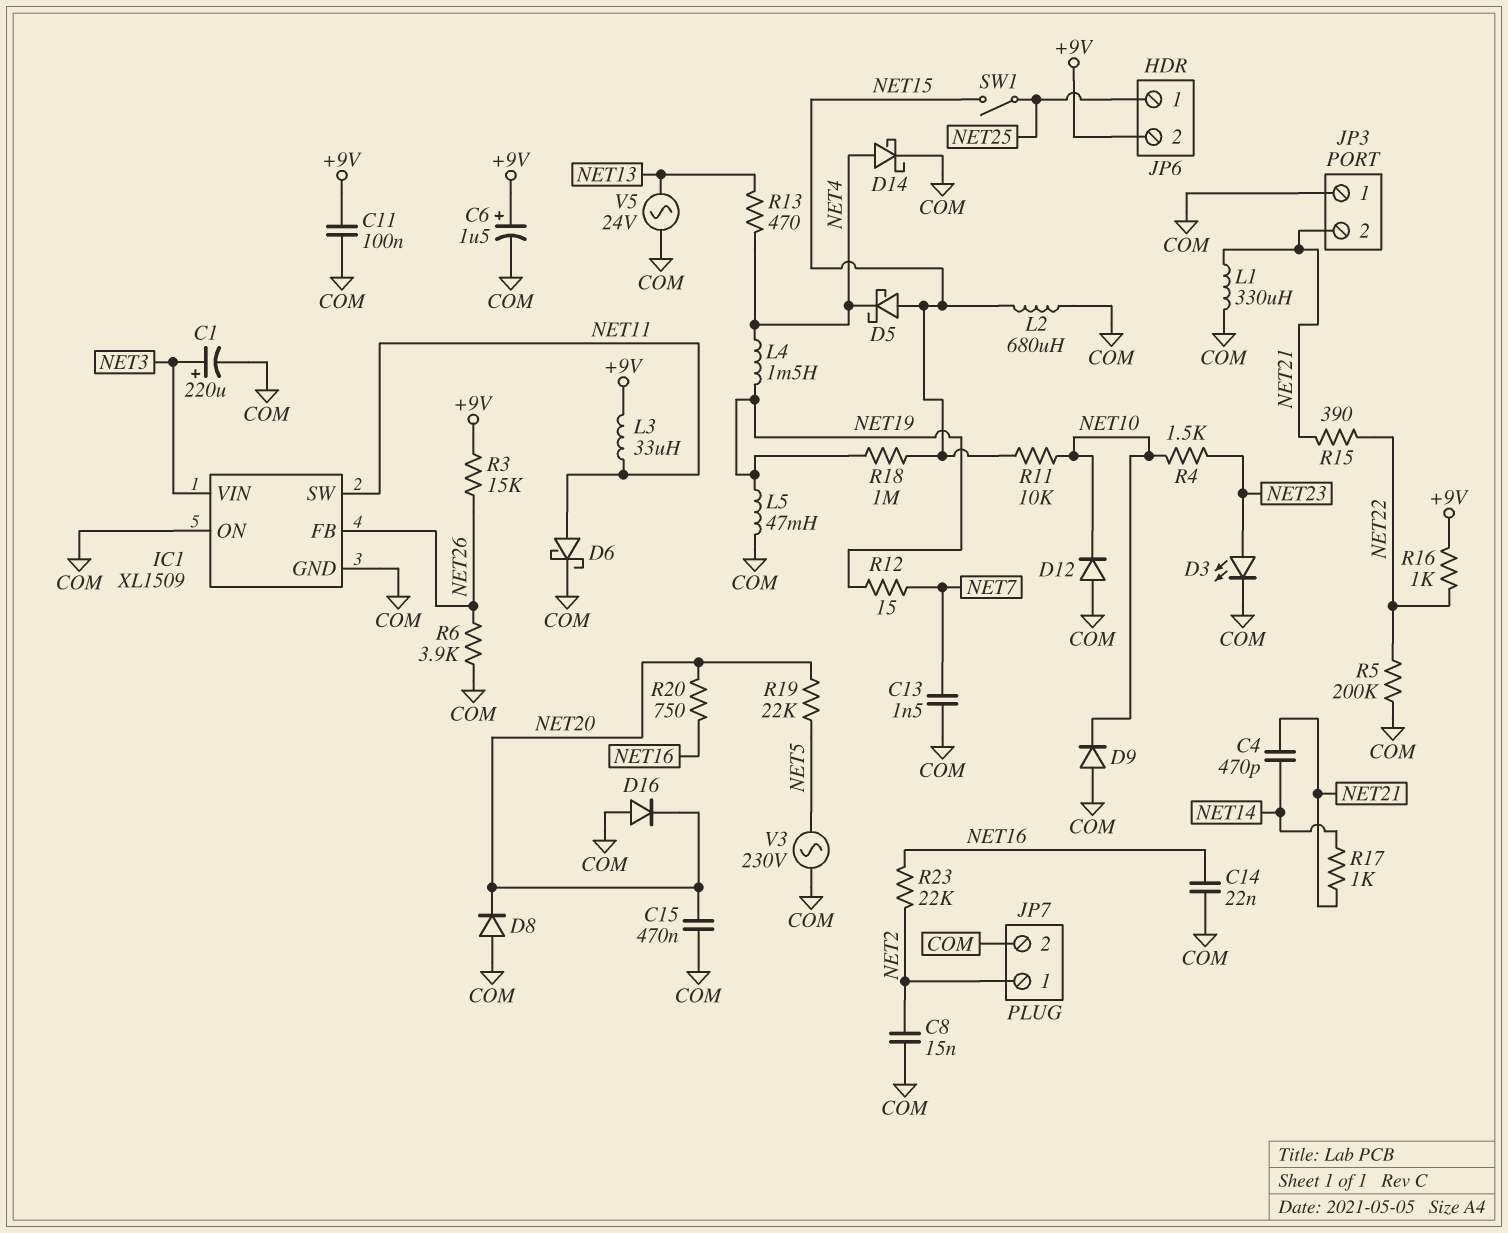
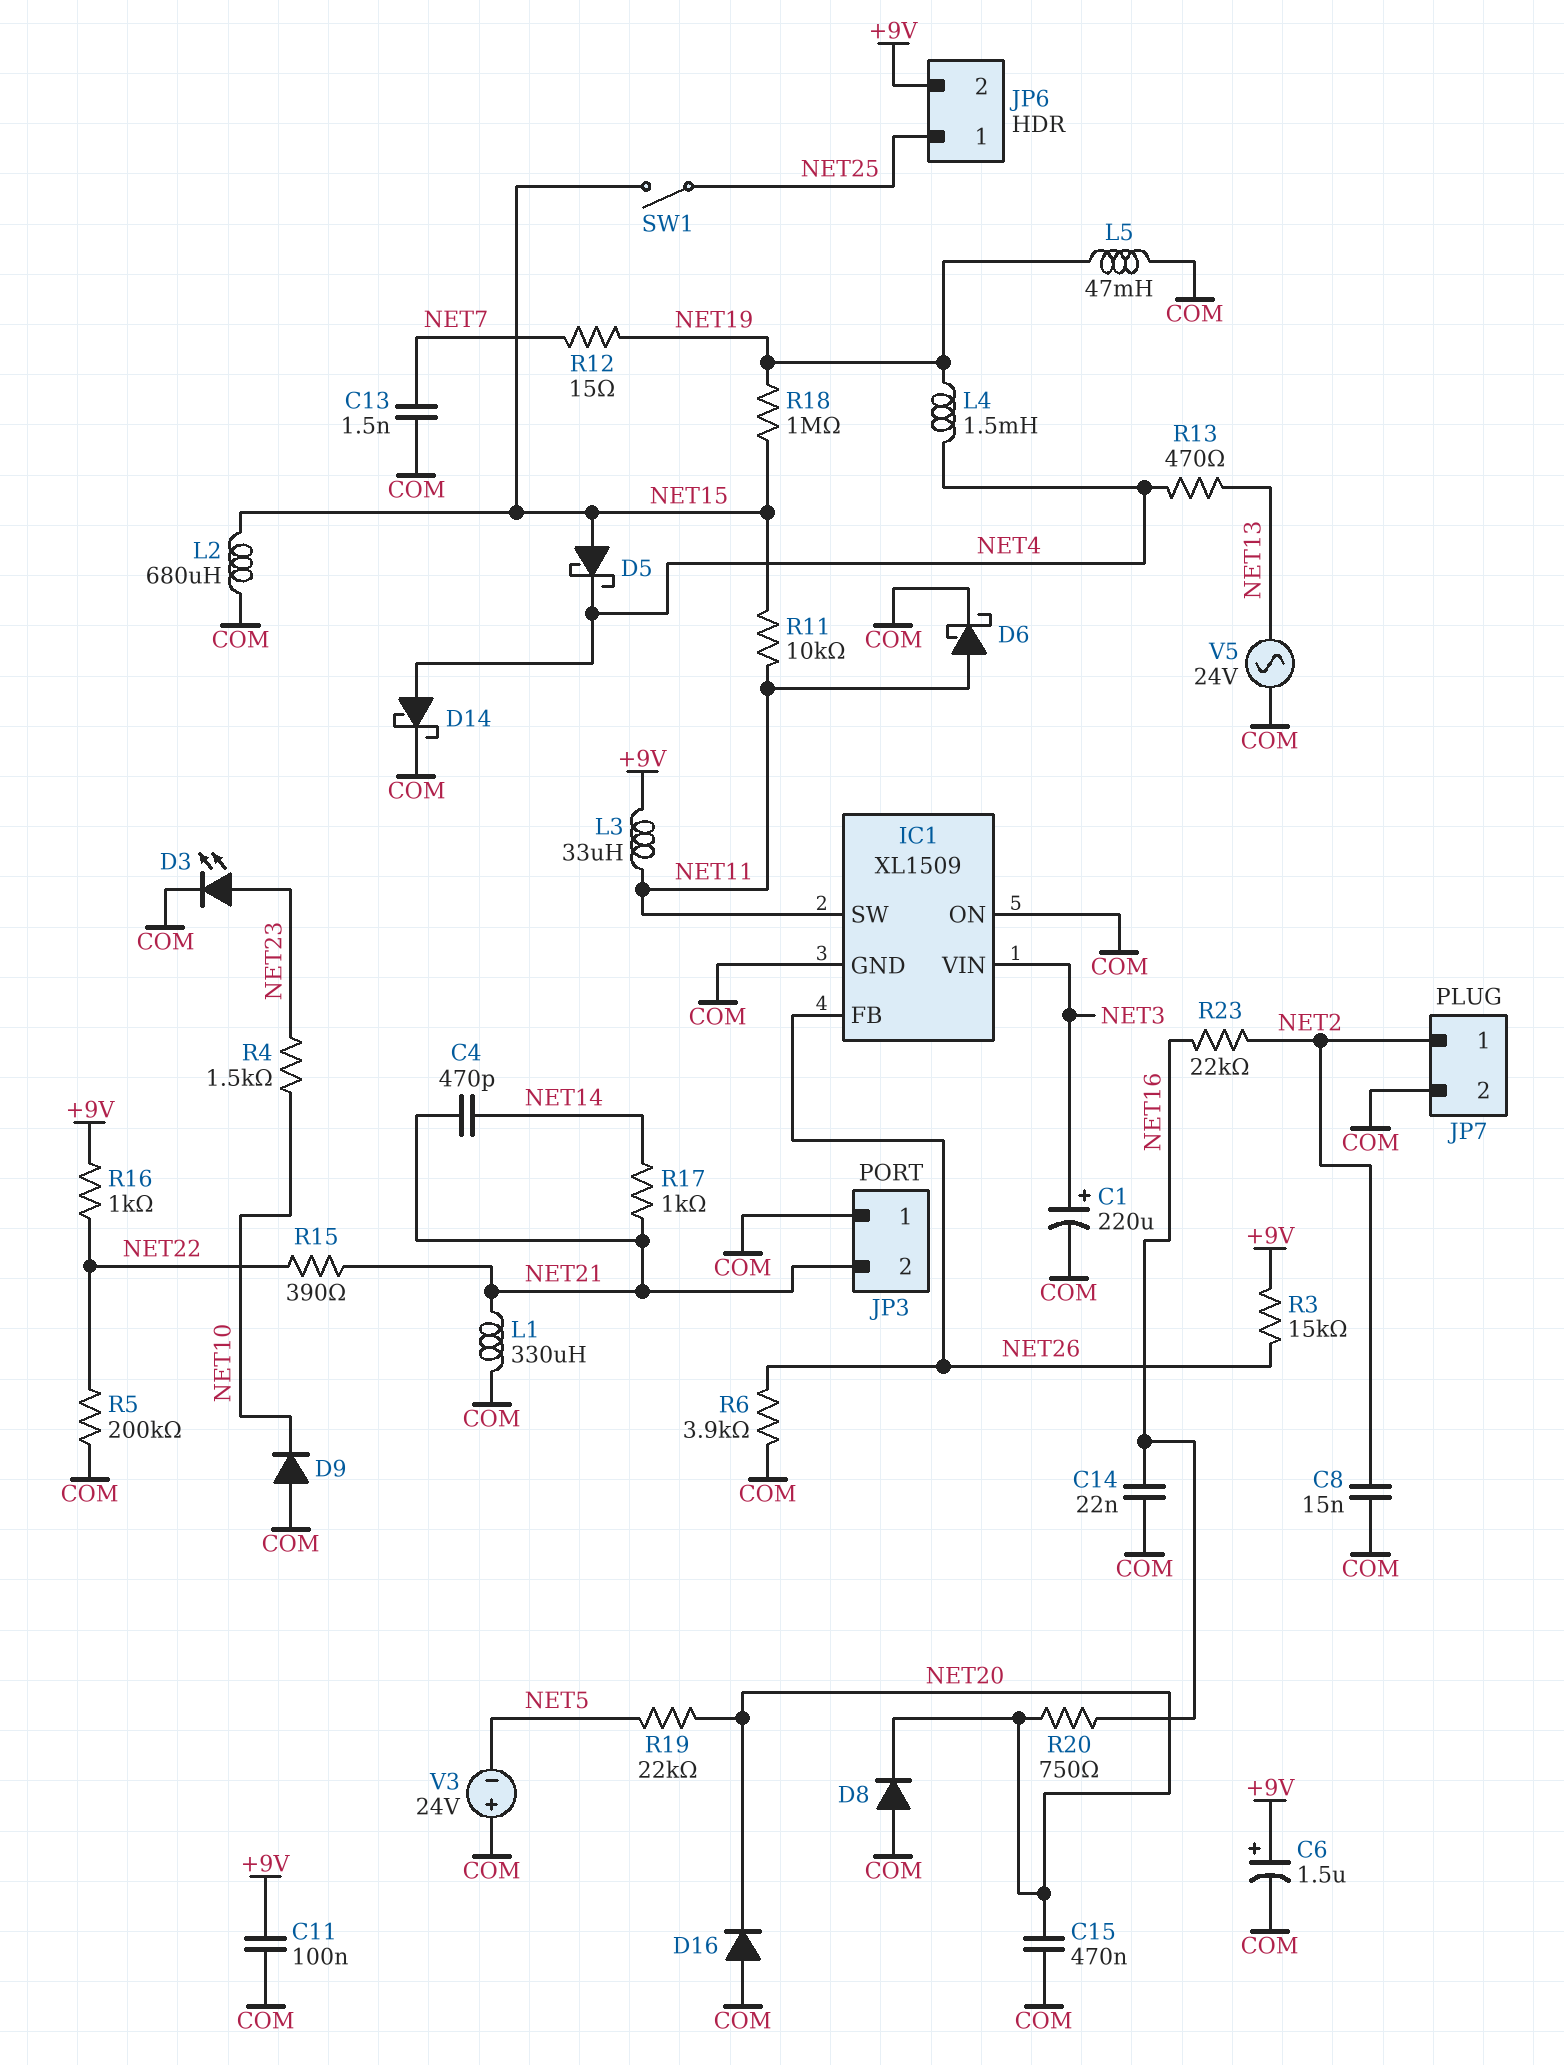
D12: diode (A COM, K NET10) -> none
R11: 10k (NET10, NET15) -> 10k (NET11, NET15)
V3: AC 230V (COM, NET5) -> 24V (plus COM, minus NET5)

